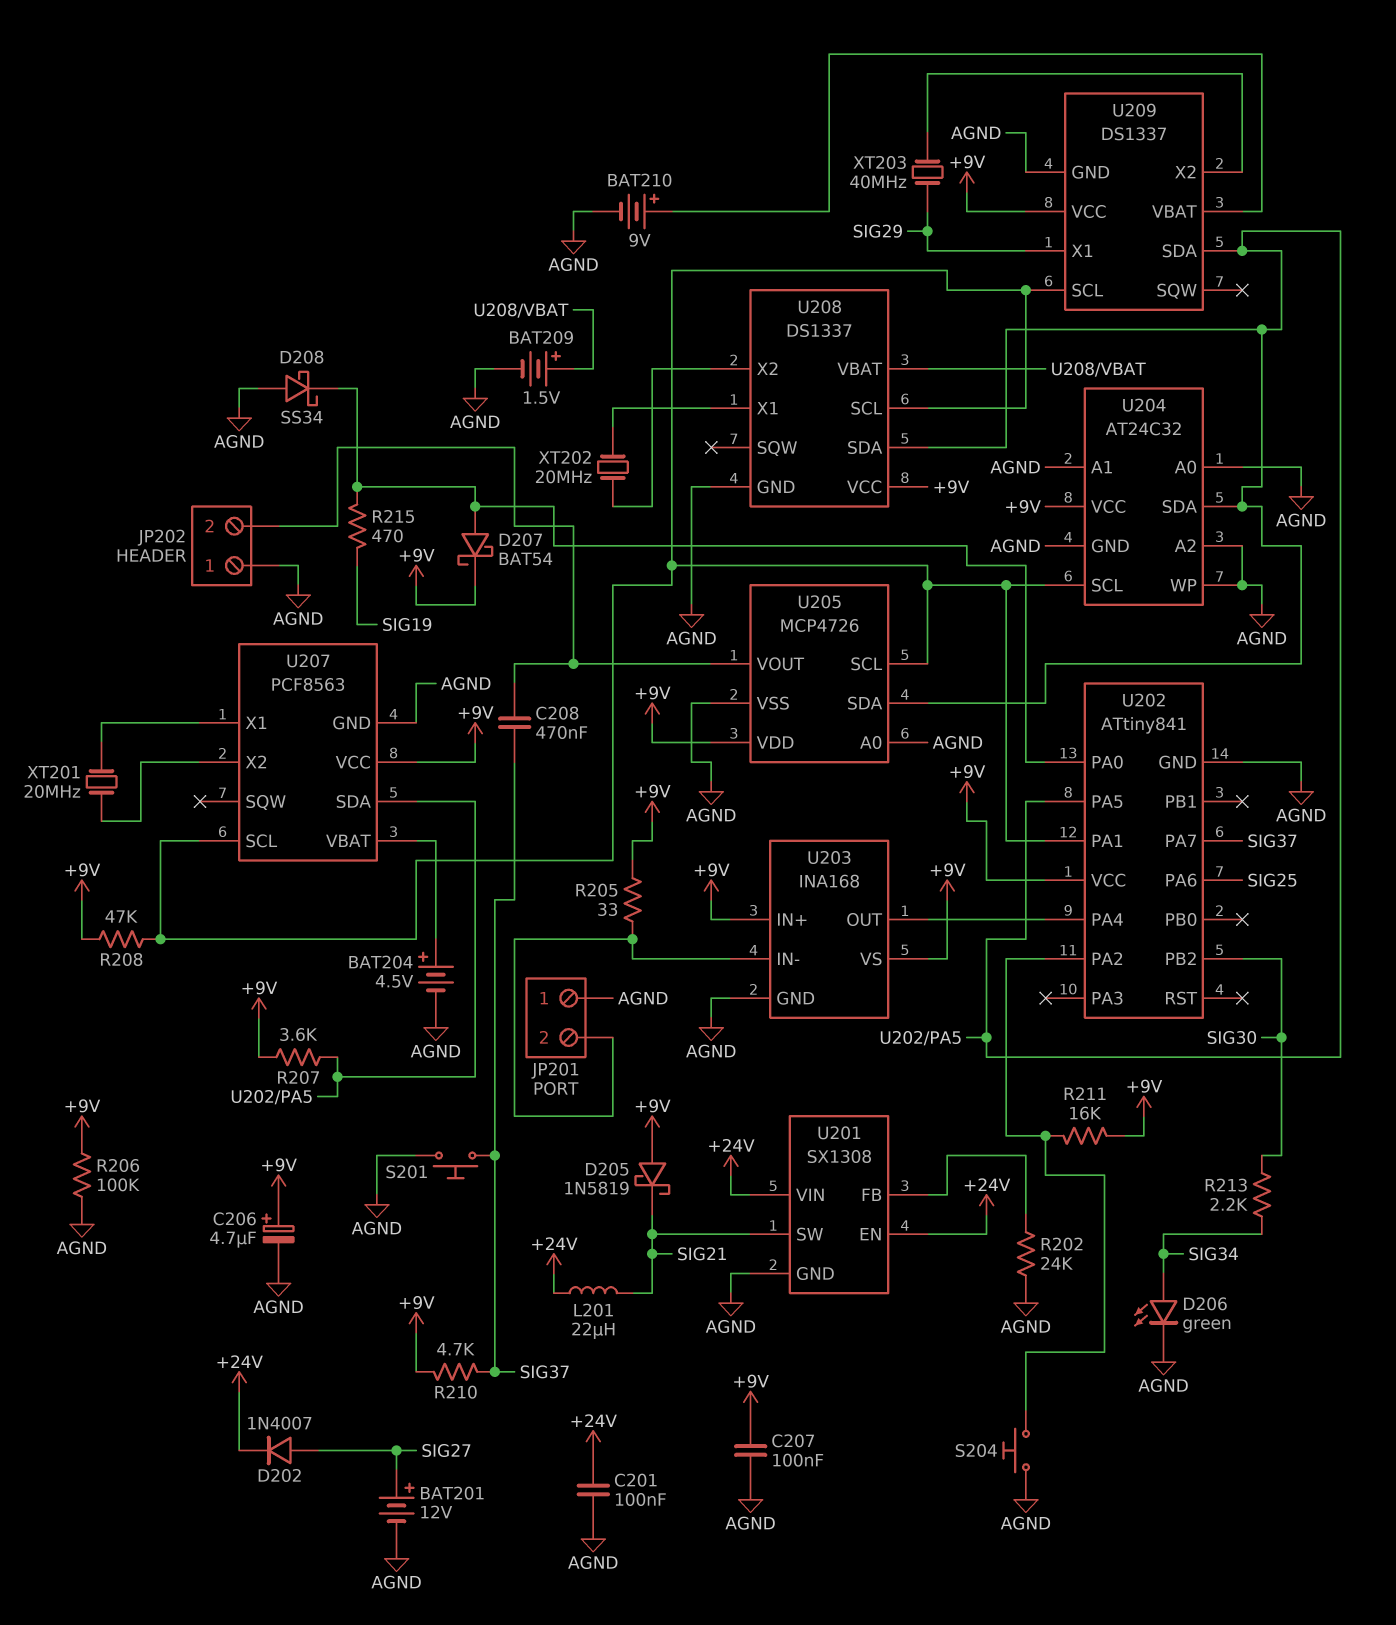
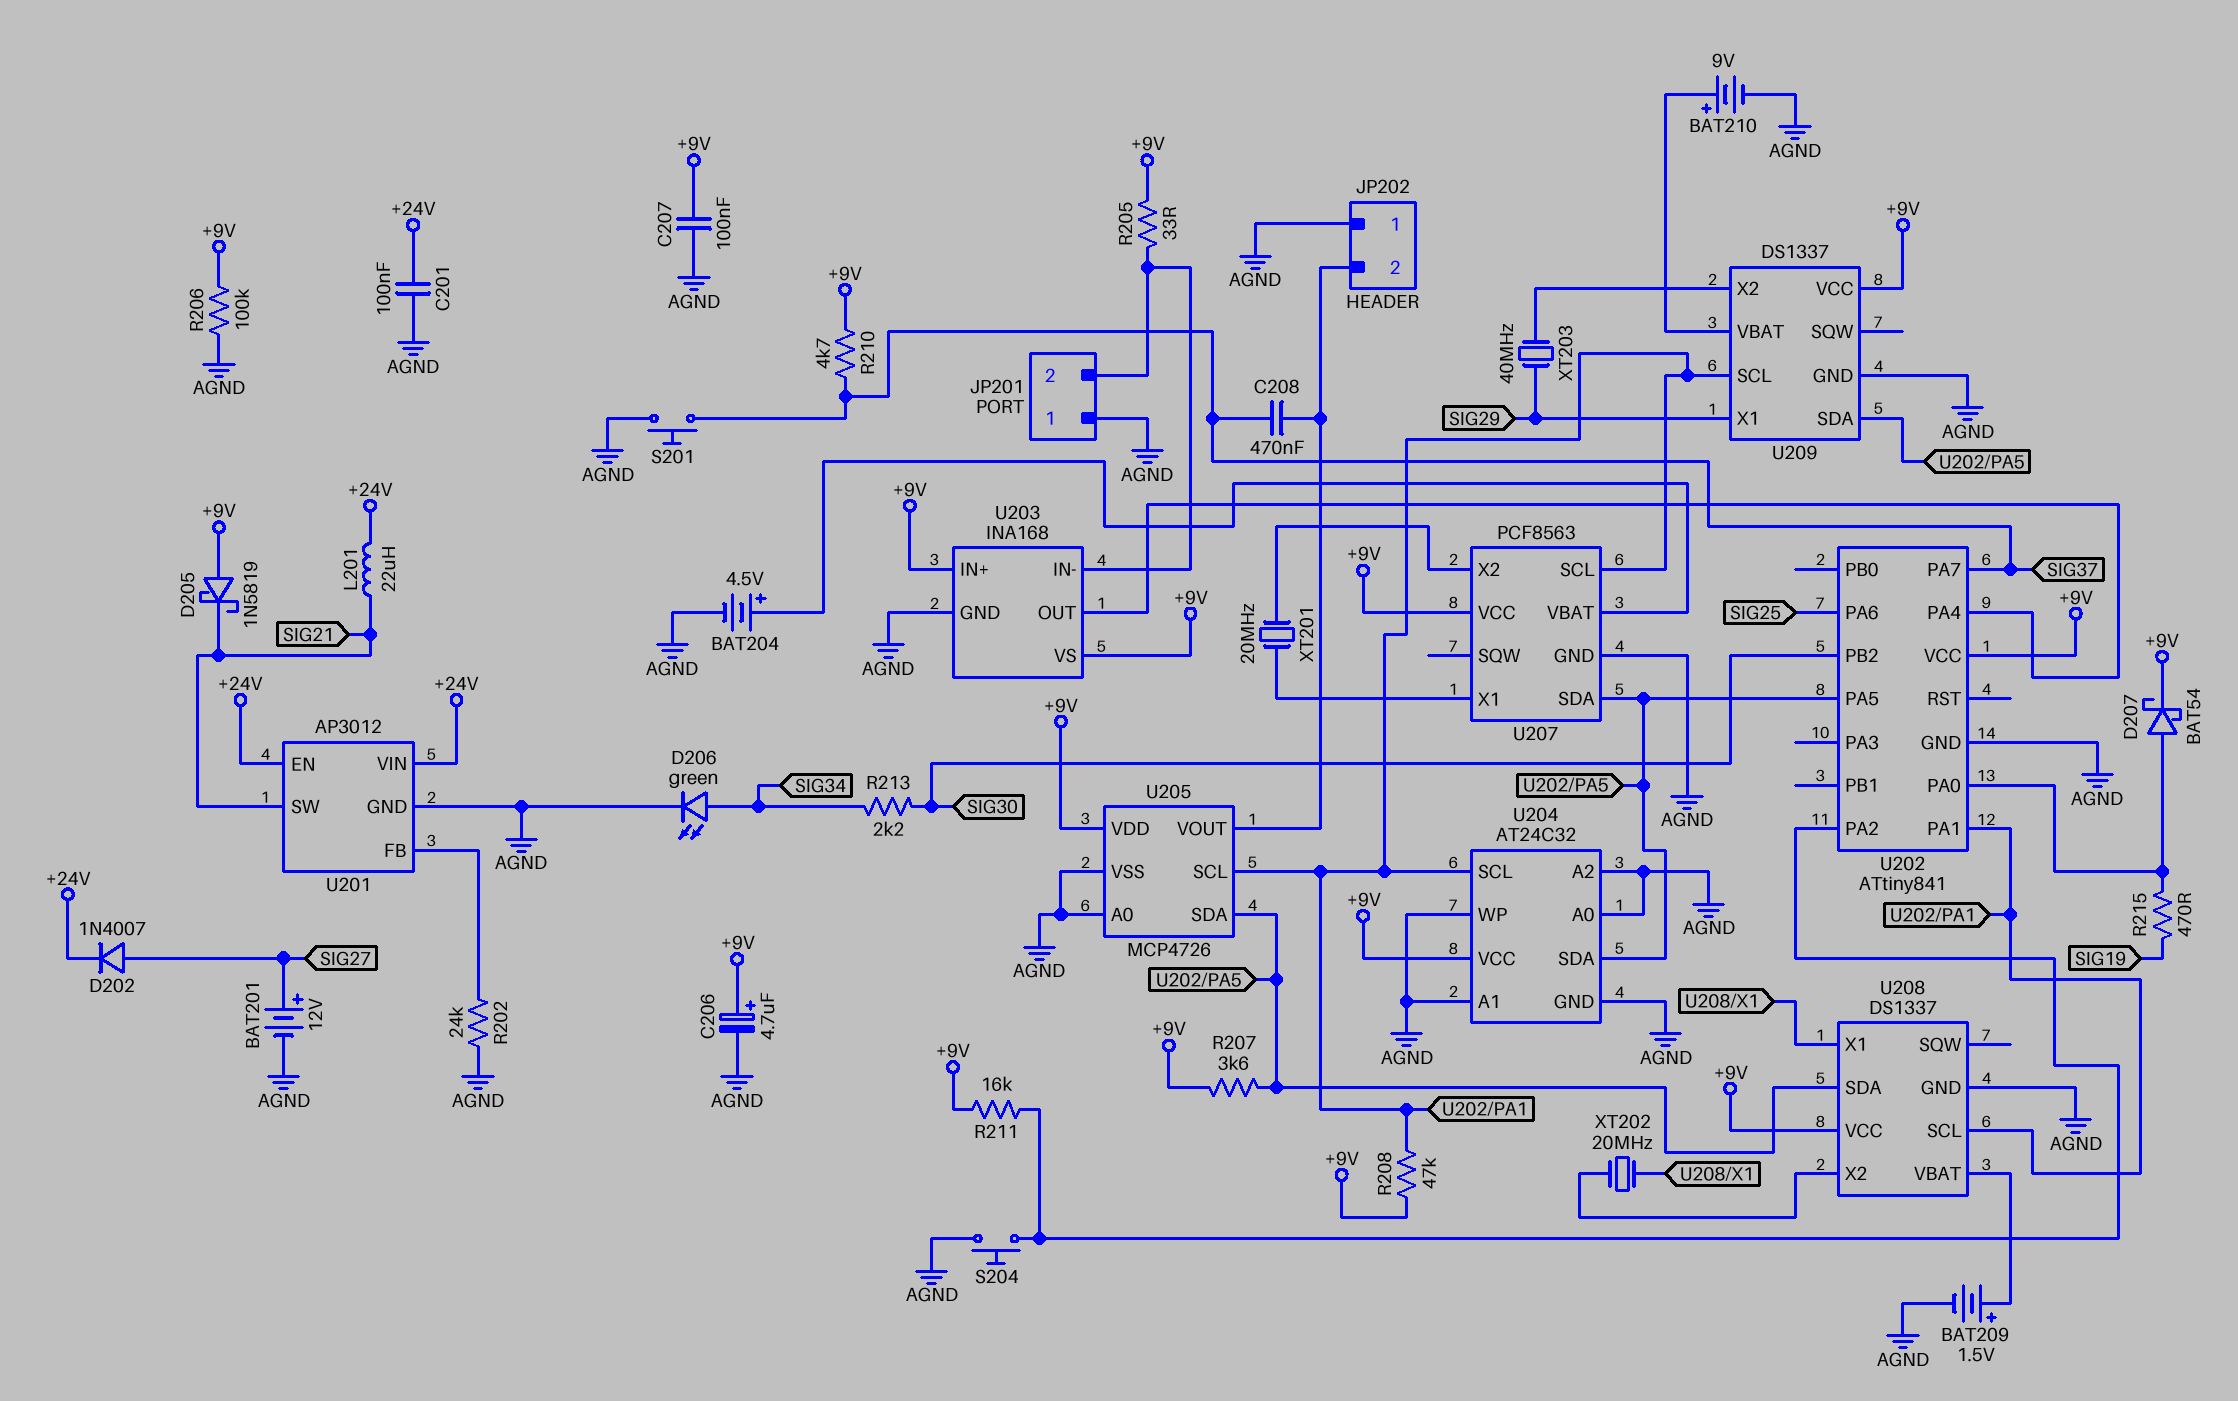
D208: schottky SS34 (A AGND, K U202/PA0) -> none
U201: SX1308 -> AP3012

